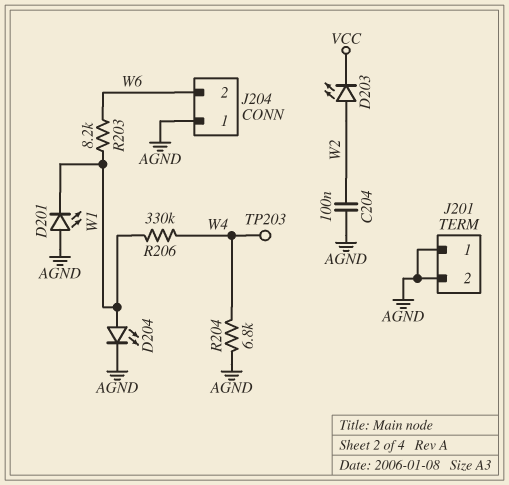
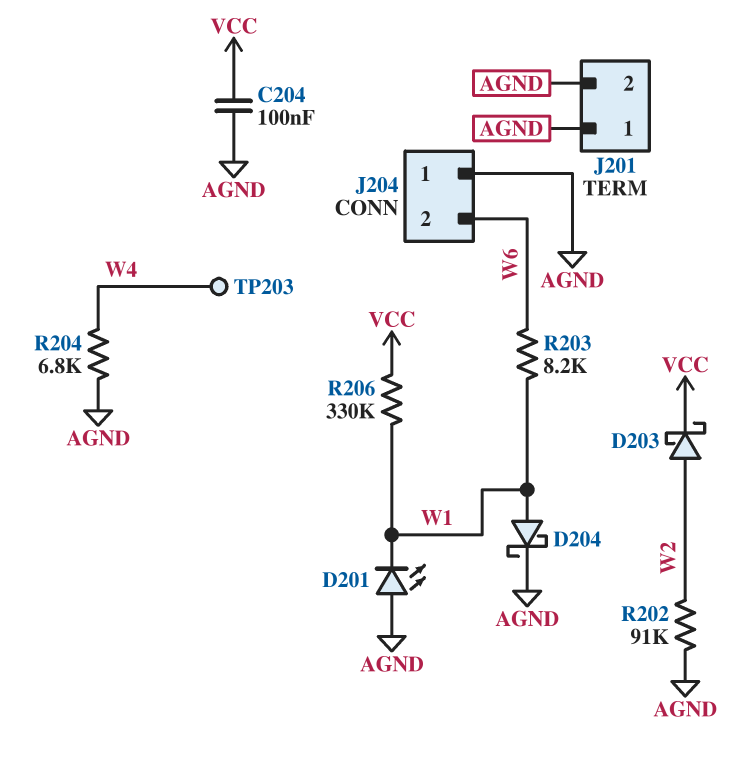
C204: 100nF (AGND, W2) -> 100nF (AGND, VCC)
D203: LED (A W2, K VCC) -> schottky (A W2, K VCC)
D204: LED (A W1, K AGND) -> schottky (A W1, K AGND)
R202: none -> 91k (AGND, W2)
R206: 330k (W1, W4) -> 330k (VCC, W1)

